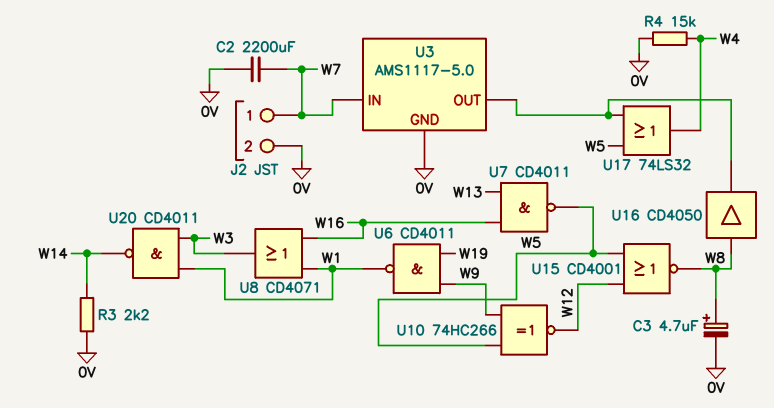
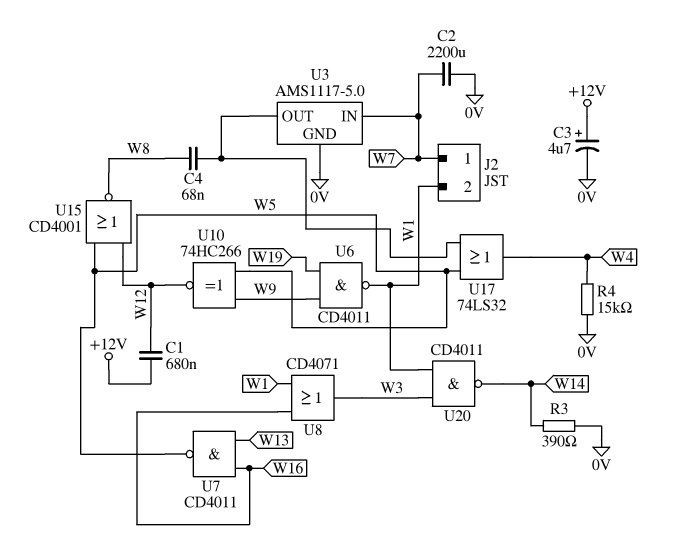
C1: none -> 680nF (+12V, W12)
C3: 4.7uF (plus W8, minus 0V) -> 4.7uF (plus +12V, minus 0V)
C4: none -> 68nF (U3/OUT, W8)
J2 pin 2: 0V -> W1
R3: 2.2k (0V, W14) -> 390 (0V, W14)
U16: buffer CD4050 (in W8, out U3/OUT) -> none

